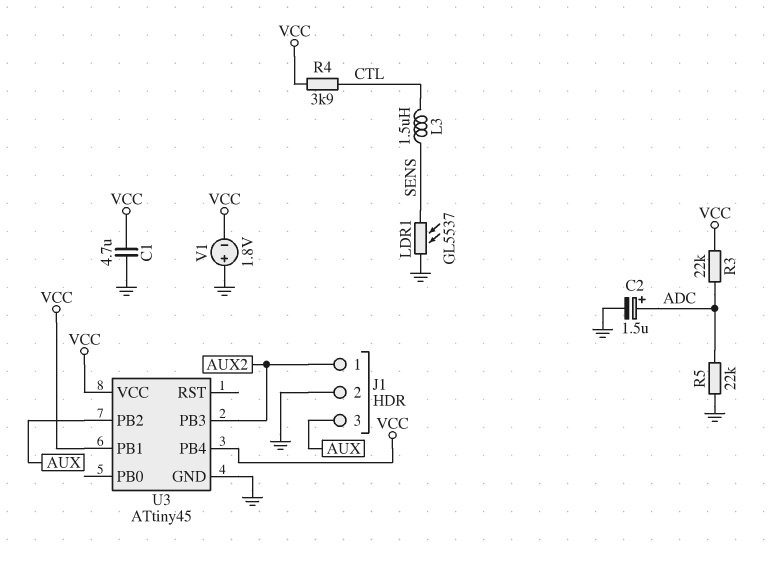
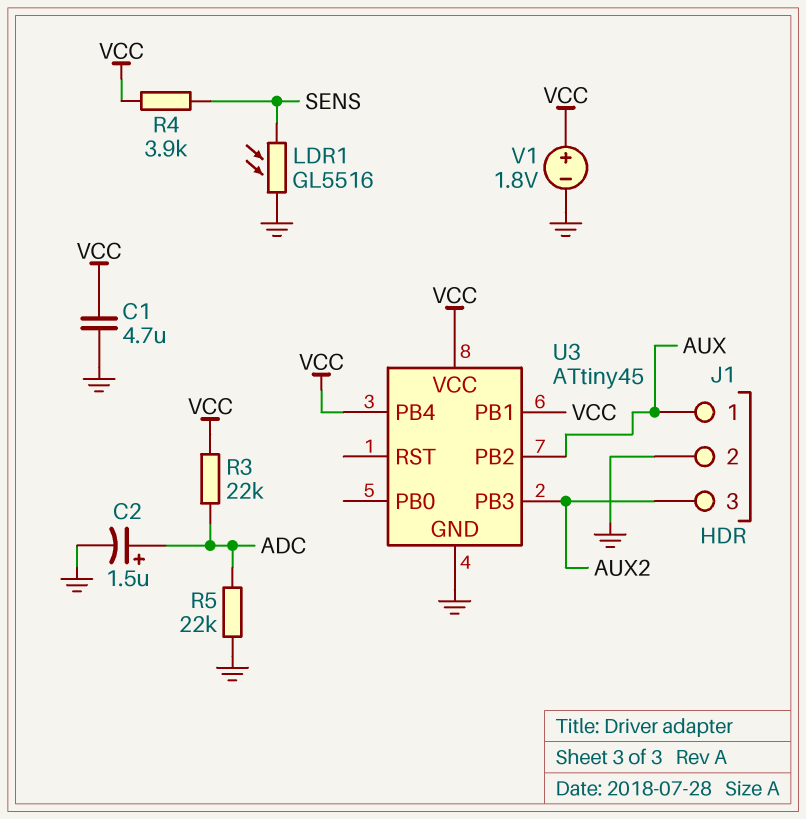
J1 pin 1: AUX2 -> AUX
J1 pin 3: AUX -> AUX2
L3: 1.5uH (CTL, SENS) -> none
LDR1: GL5537 (GND, SENS) -> GL5516 (GND, SENS)
R4: 3.9k (CTL, VCC) -> 3.9k (SENS, VCC)
V1: 1.8V (plus GND, minus VCC) -> 1.8V (plus VCC, minus GND)

